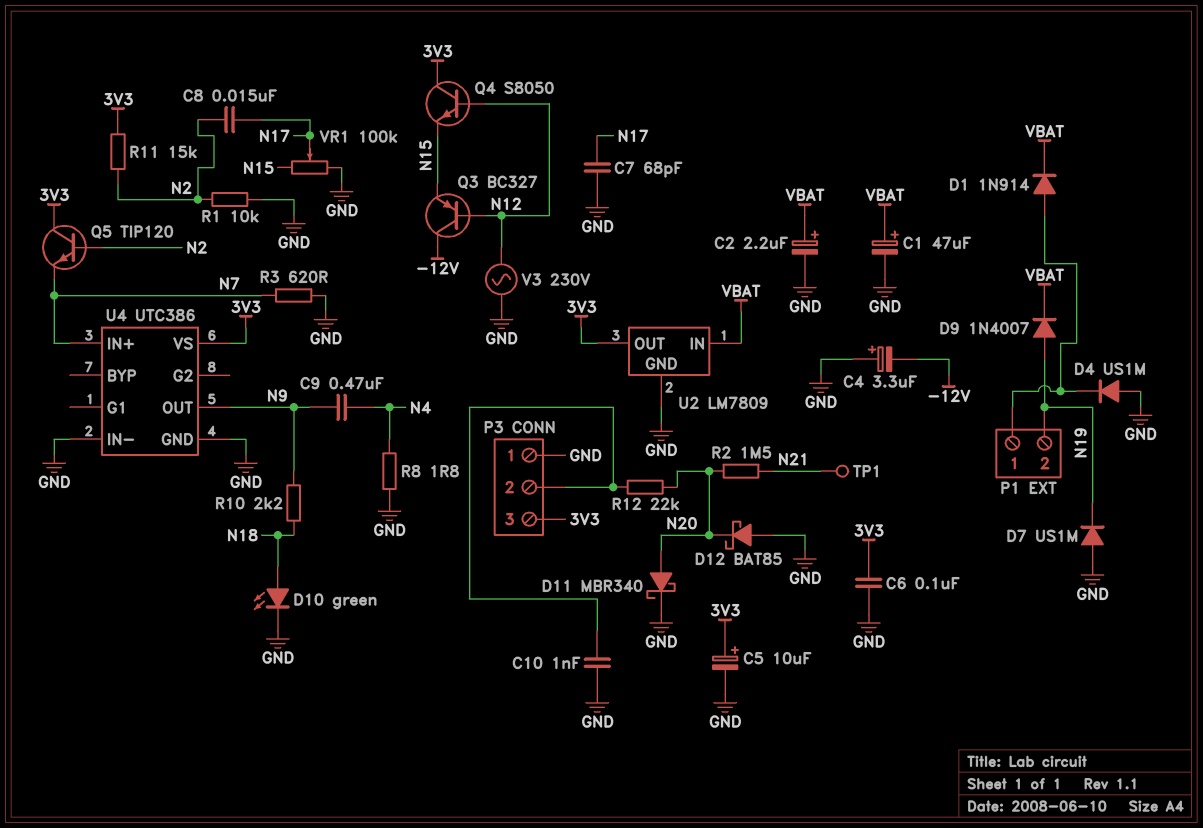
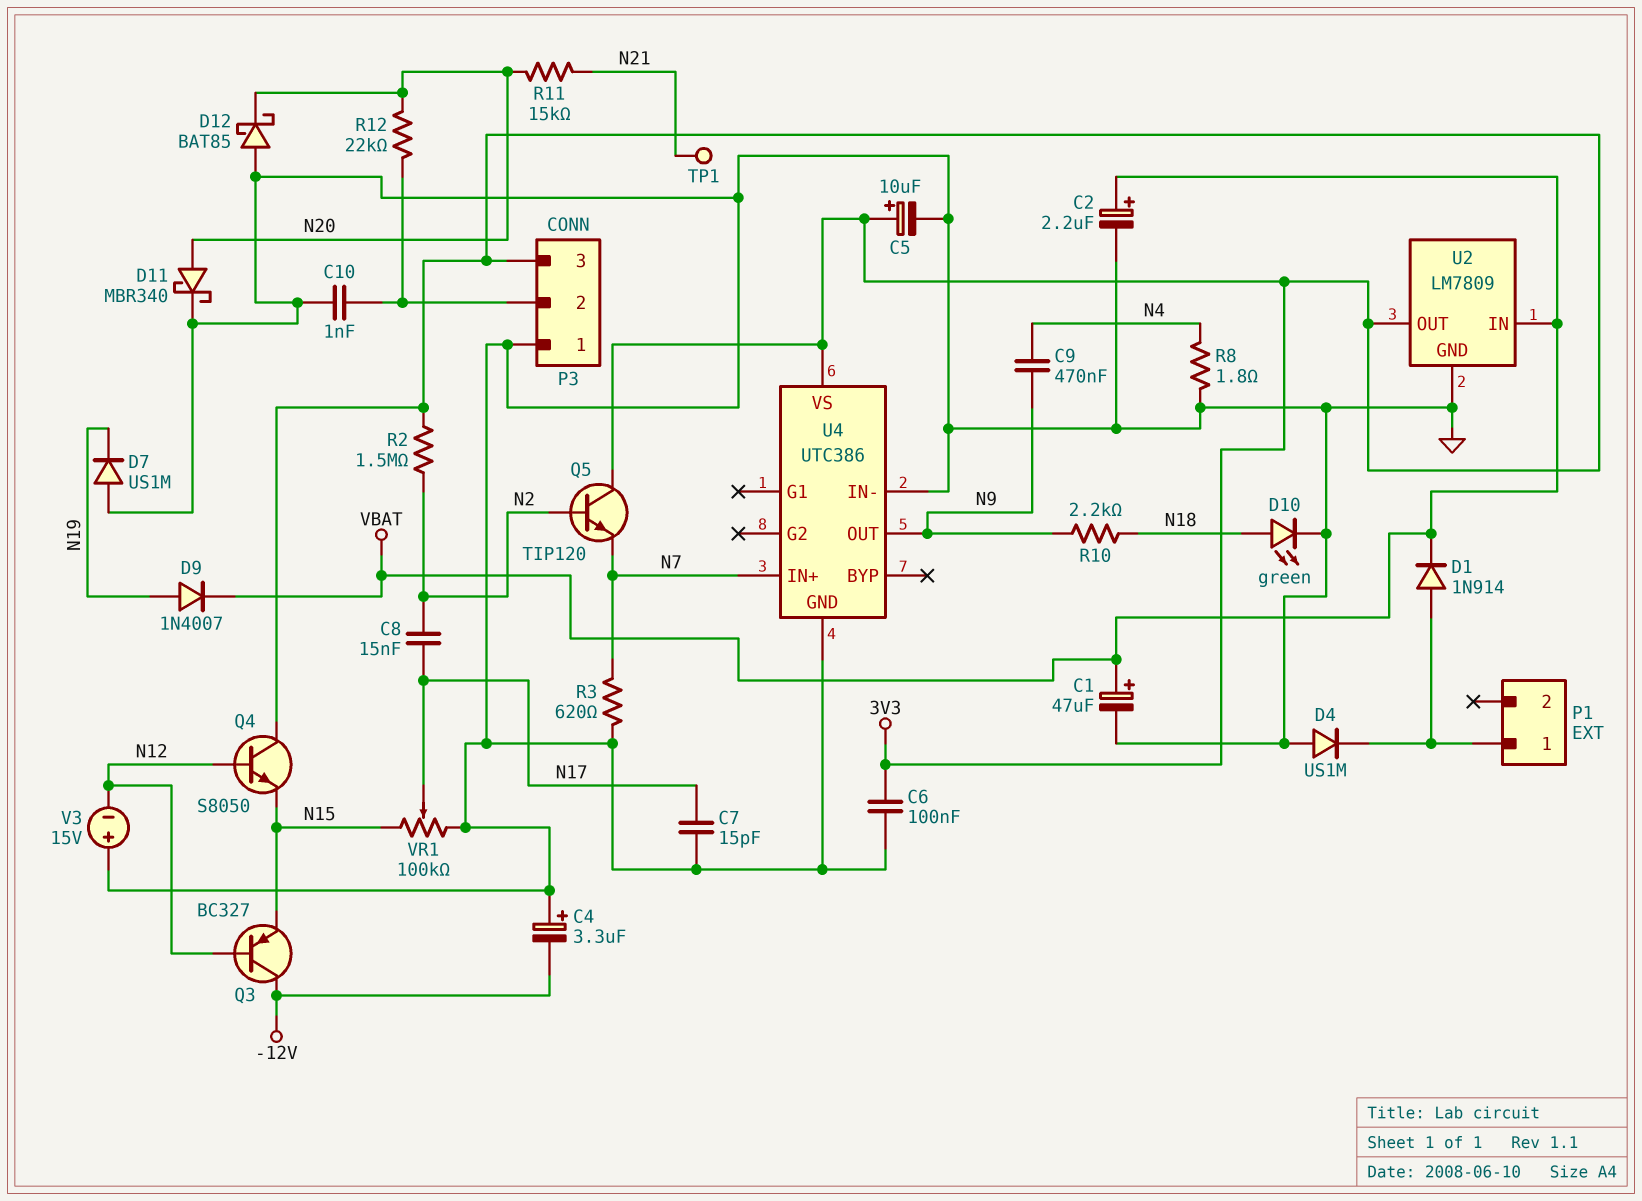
C7: 68pF (GND, N17) -> 15pF (GND, N17)
P1 pin 2: N19 -> none
R1: 10k (GND, N2) -> none
R2: 1.5M (N20, N21) -> 1.5M (3V3, N2)
R11: 15k (3V3, N2) -> 15k (N20, N21)
V3: AC 230V (GND, N12) -> 15V (plus GND, minus N12)

